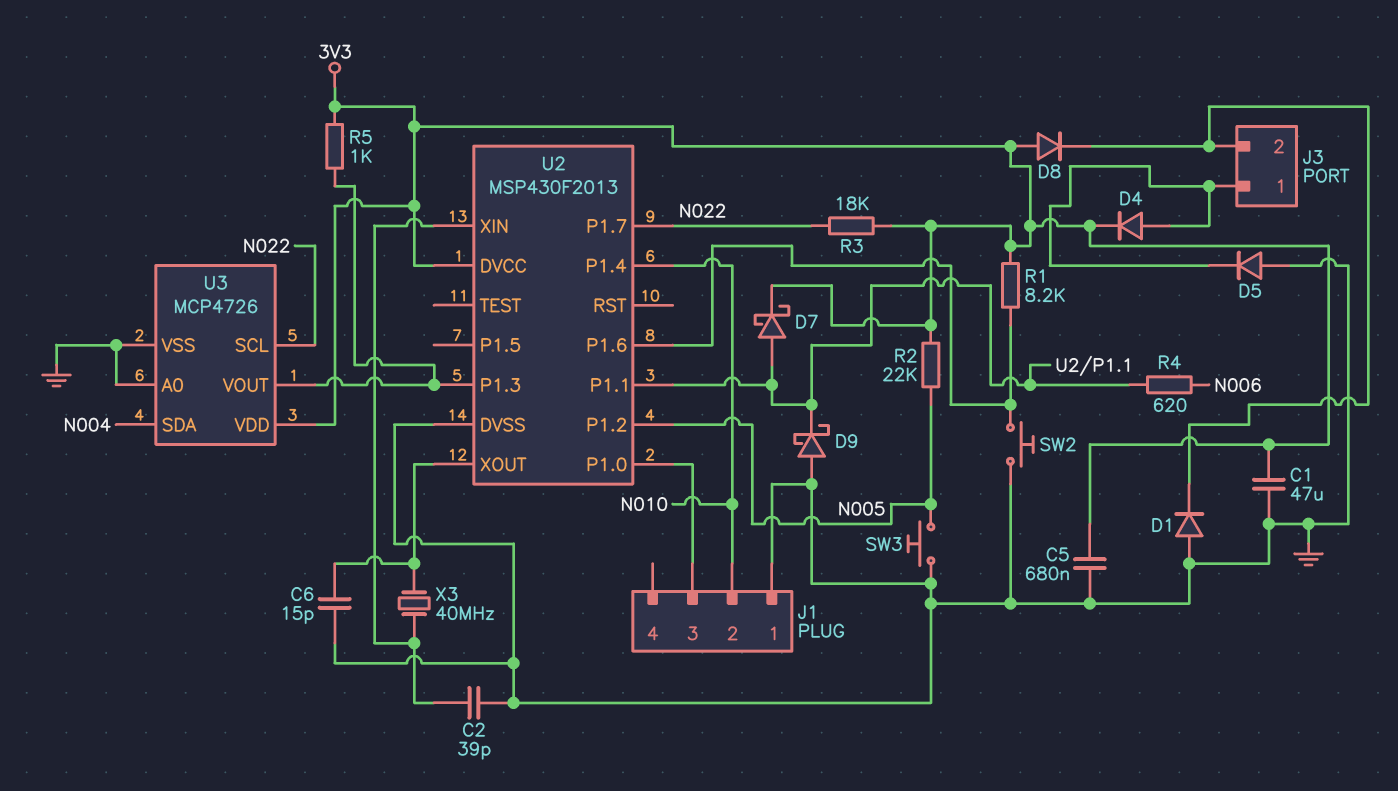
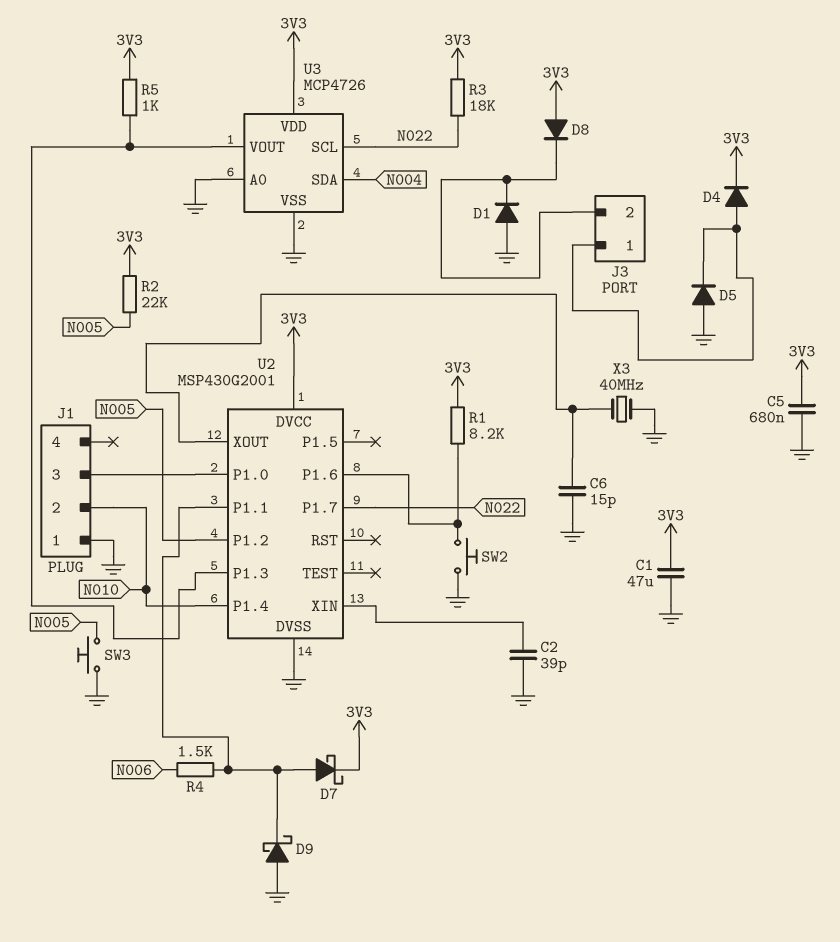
R4: 620 (N006, U2/P1.1) -> 1.5k (N006, U2/P1.1)
U2: MSP430F2013 -> MSP430G2001
X3: 40MHz (U2/XIN, U2/XOUT) -> 40MHz (GND, U2/XOUT)

